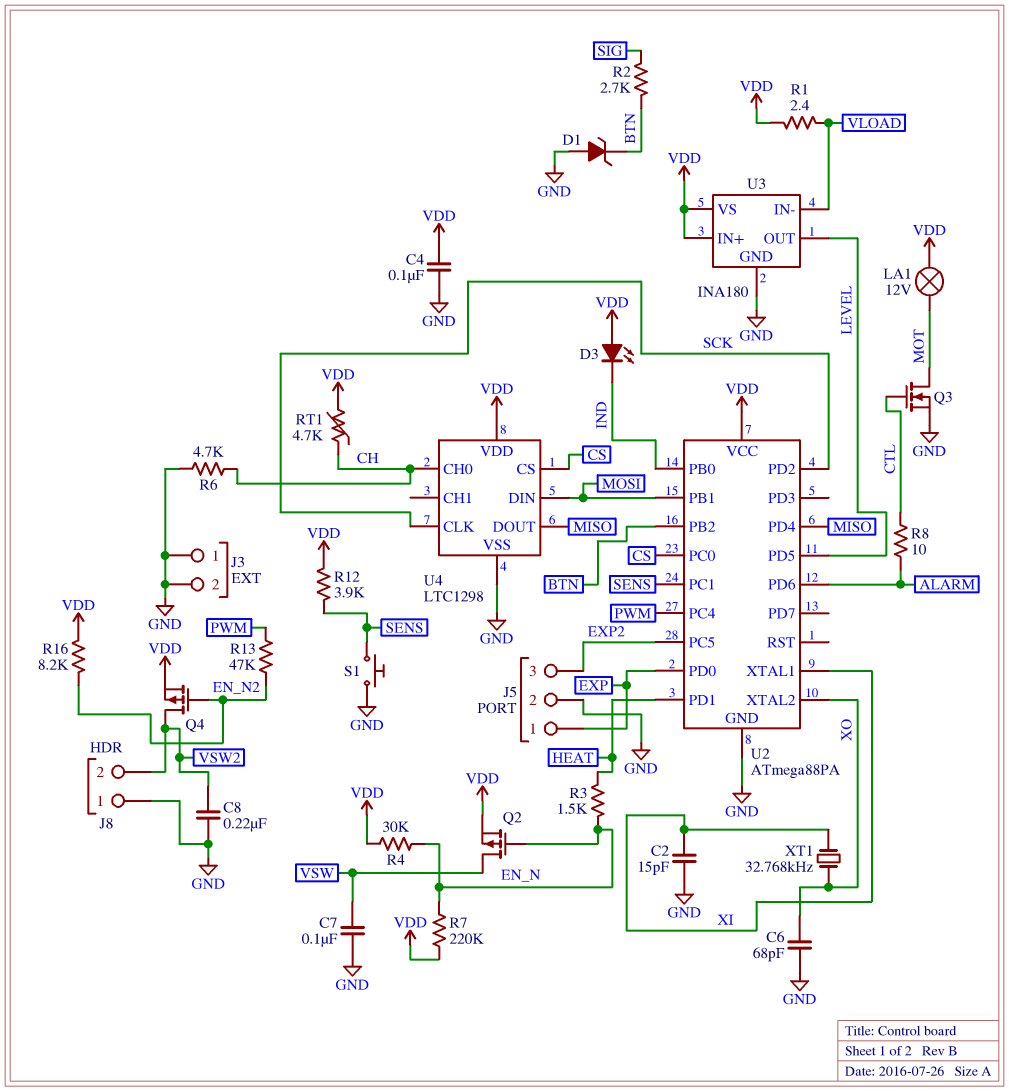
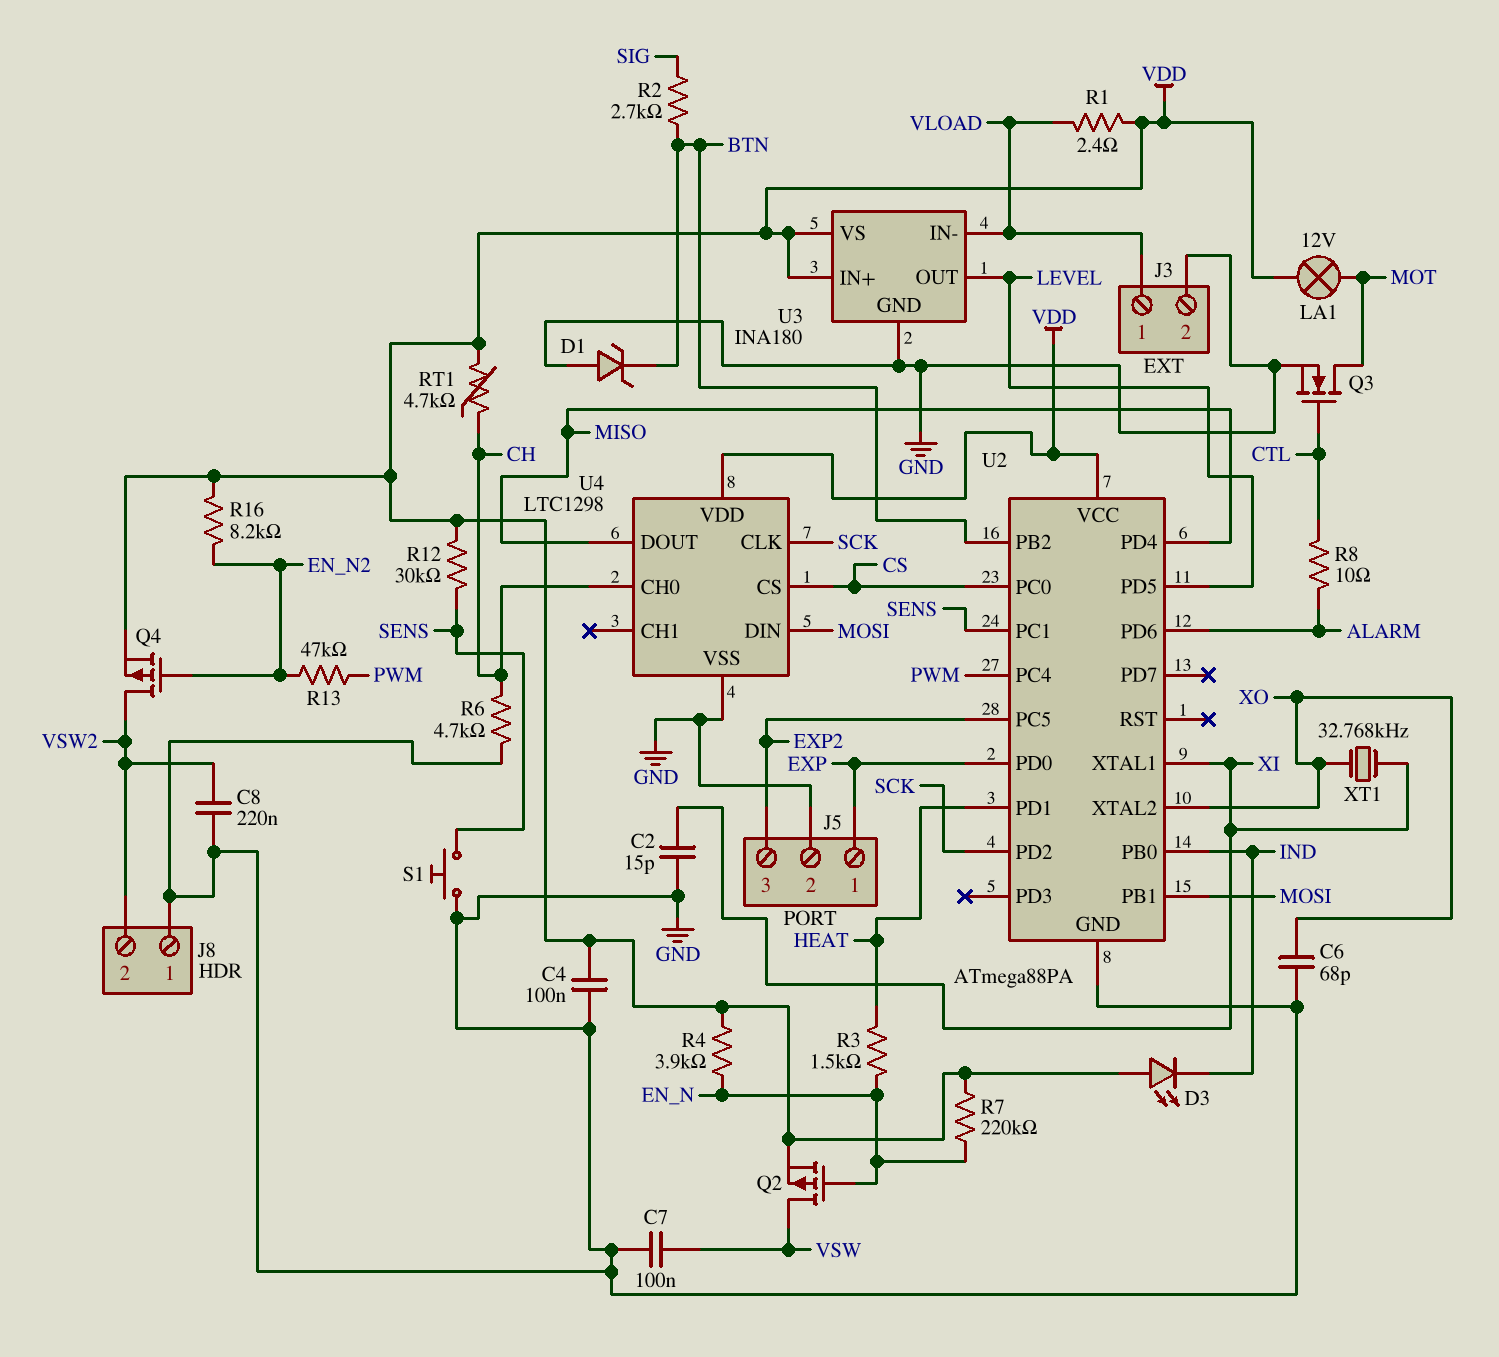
J3 pin 1: GND -> VLOAD
R4: 30k (EN_N, VDD) -> 3.9k (EN_N, VDD)
R12: 3.9k (SENS, VDD) -> 30k (SENS, VDD)

